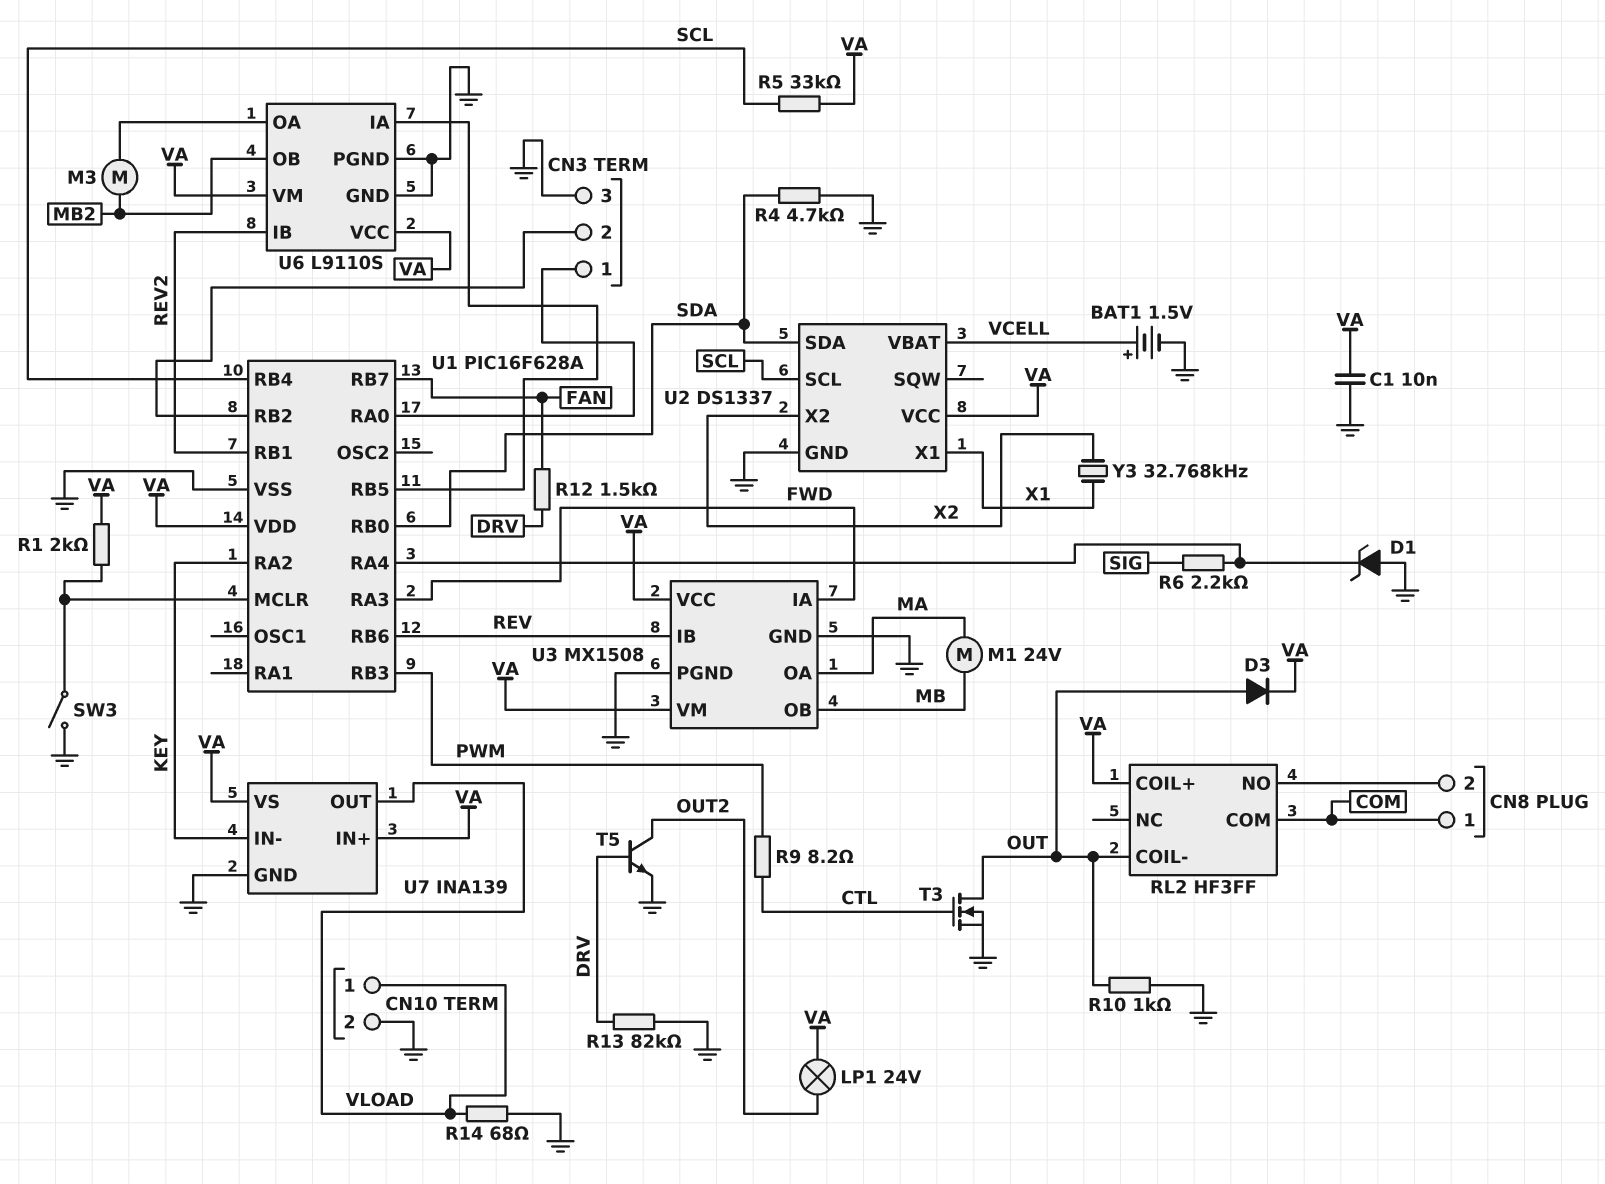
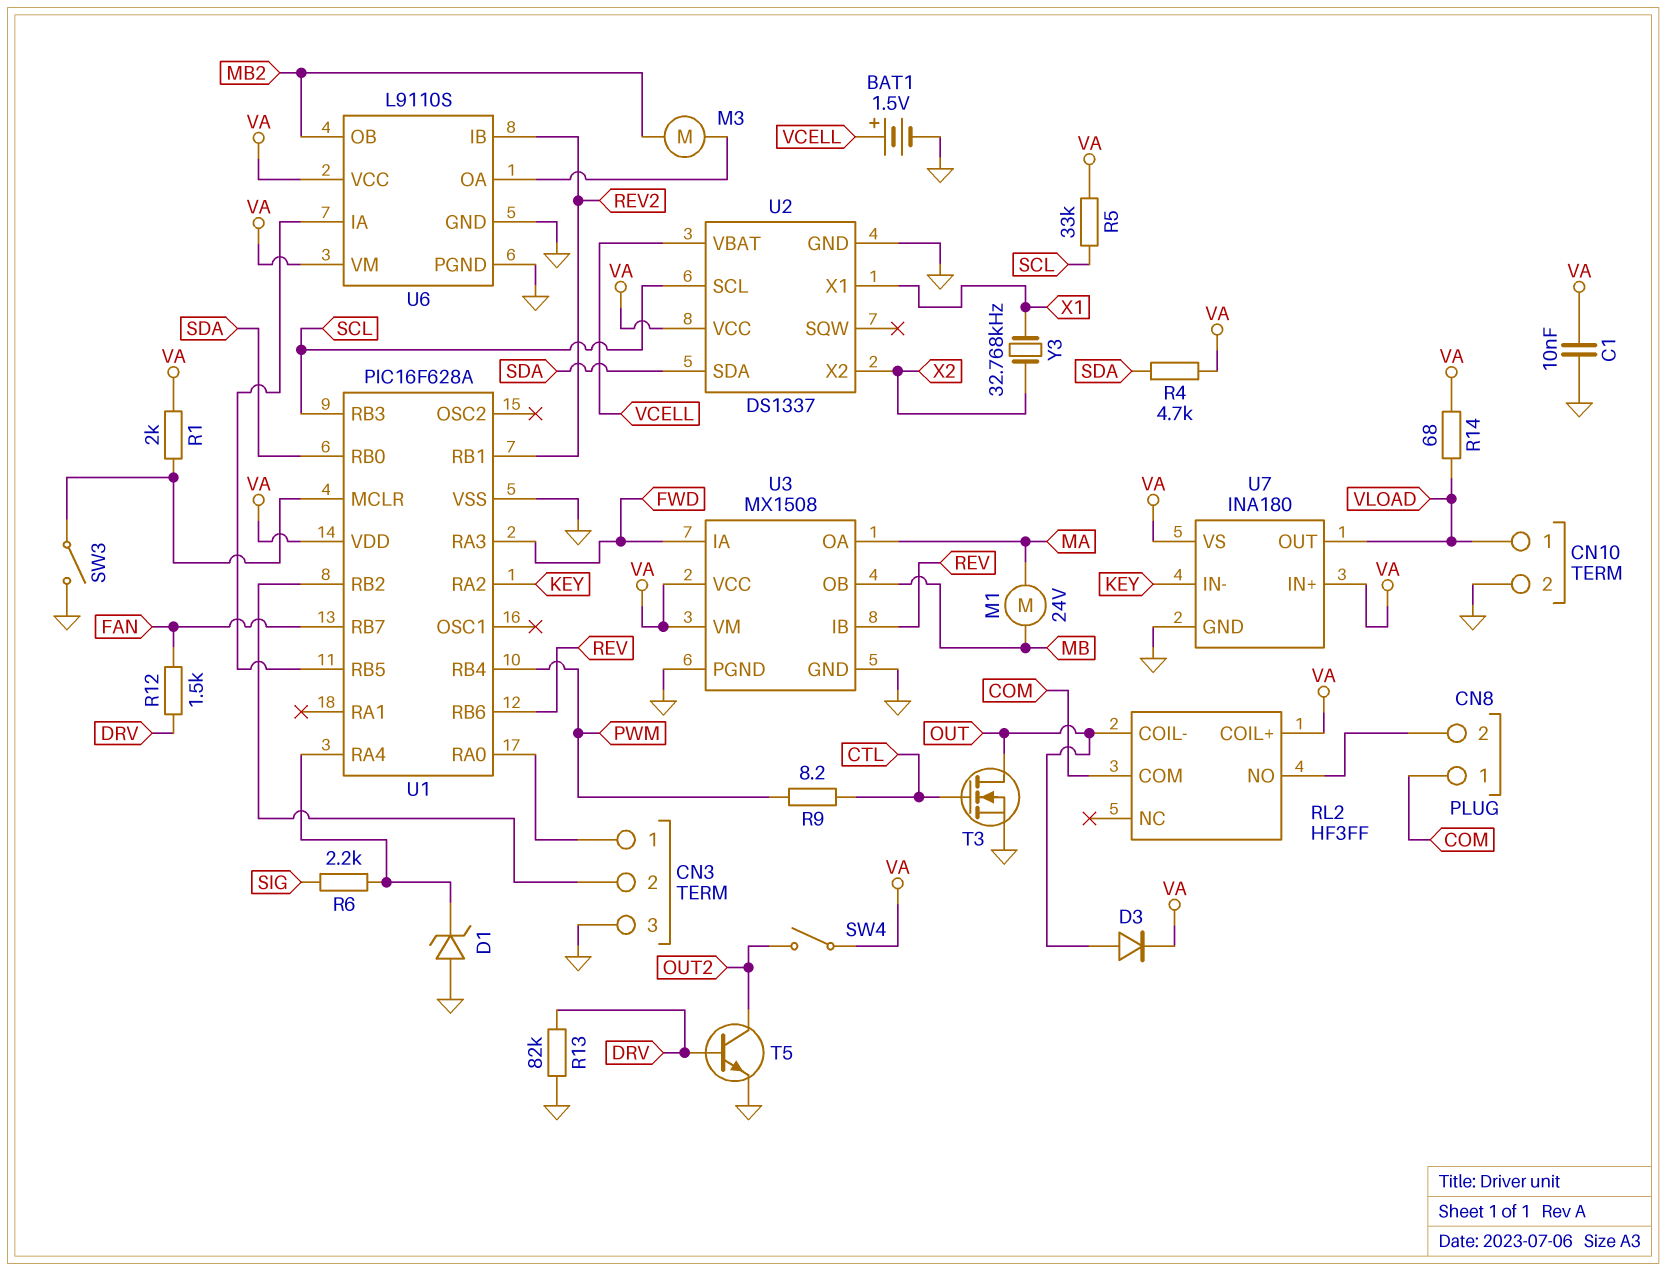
LP1: lamp 24V (OUT2, VA) -> none
R4: 4.7k (GND, SDA) -> 4.7k (SDA, VA)
R10: 1k (GND, OUT) -> none
R14: 68 (GND, VLOAD) -> 68 (VA, VLOAD)
SW4: none -> switch (OUT2, VA)
U1 pin RB3: PWM -> SCL
U1 pin RB4: SCL -> PWM
U7: INA139 -> INA180

